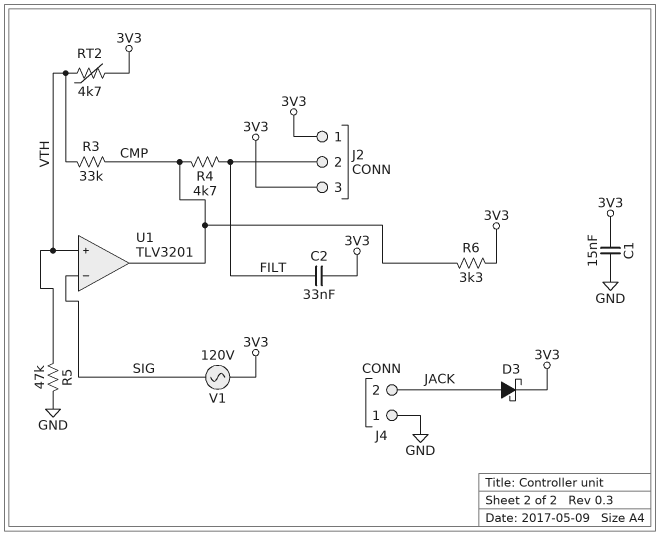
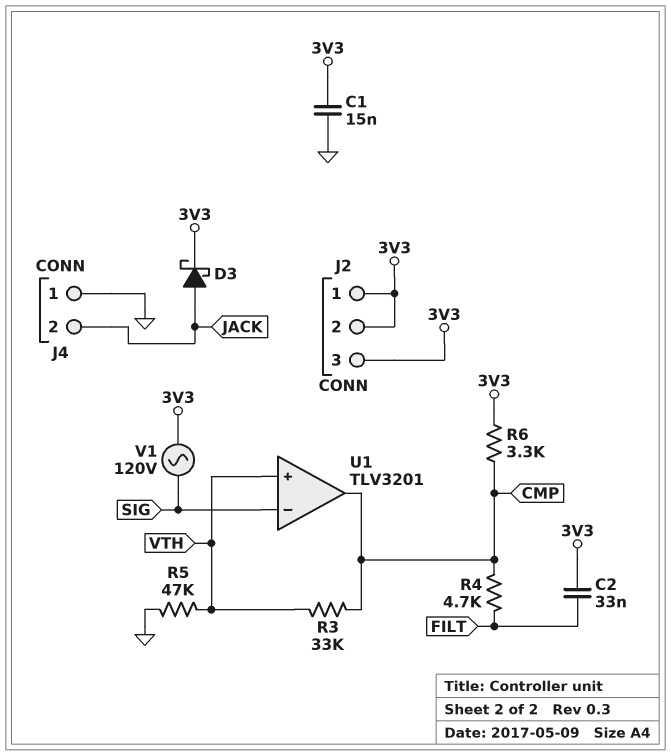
J2 pin 2: FILT -> 3V3
RT2: 4.7k (3V3, VTH) -> none

